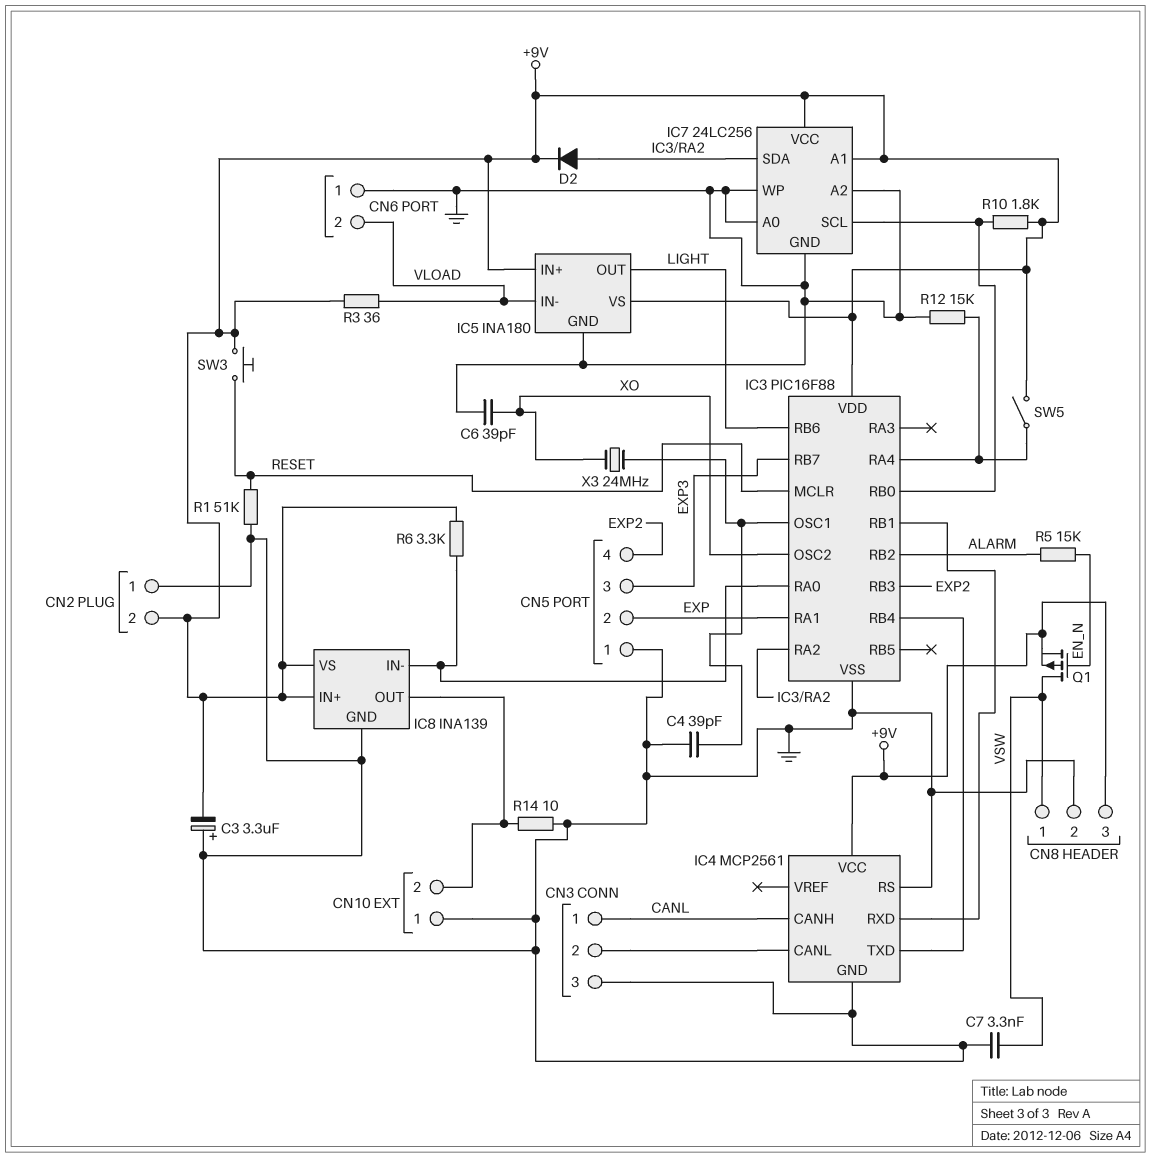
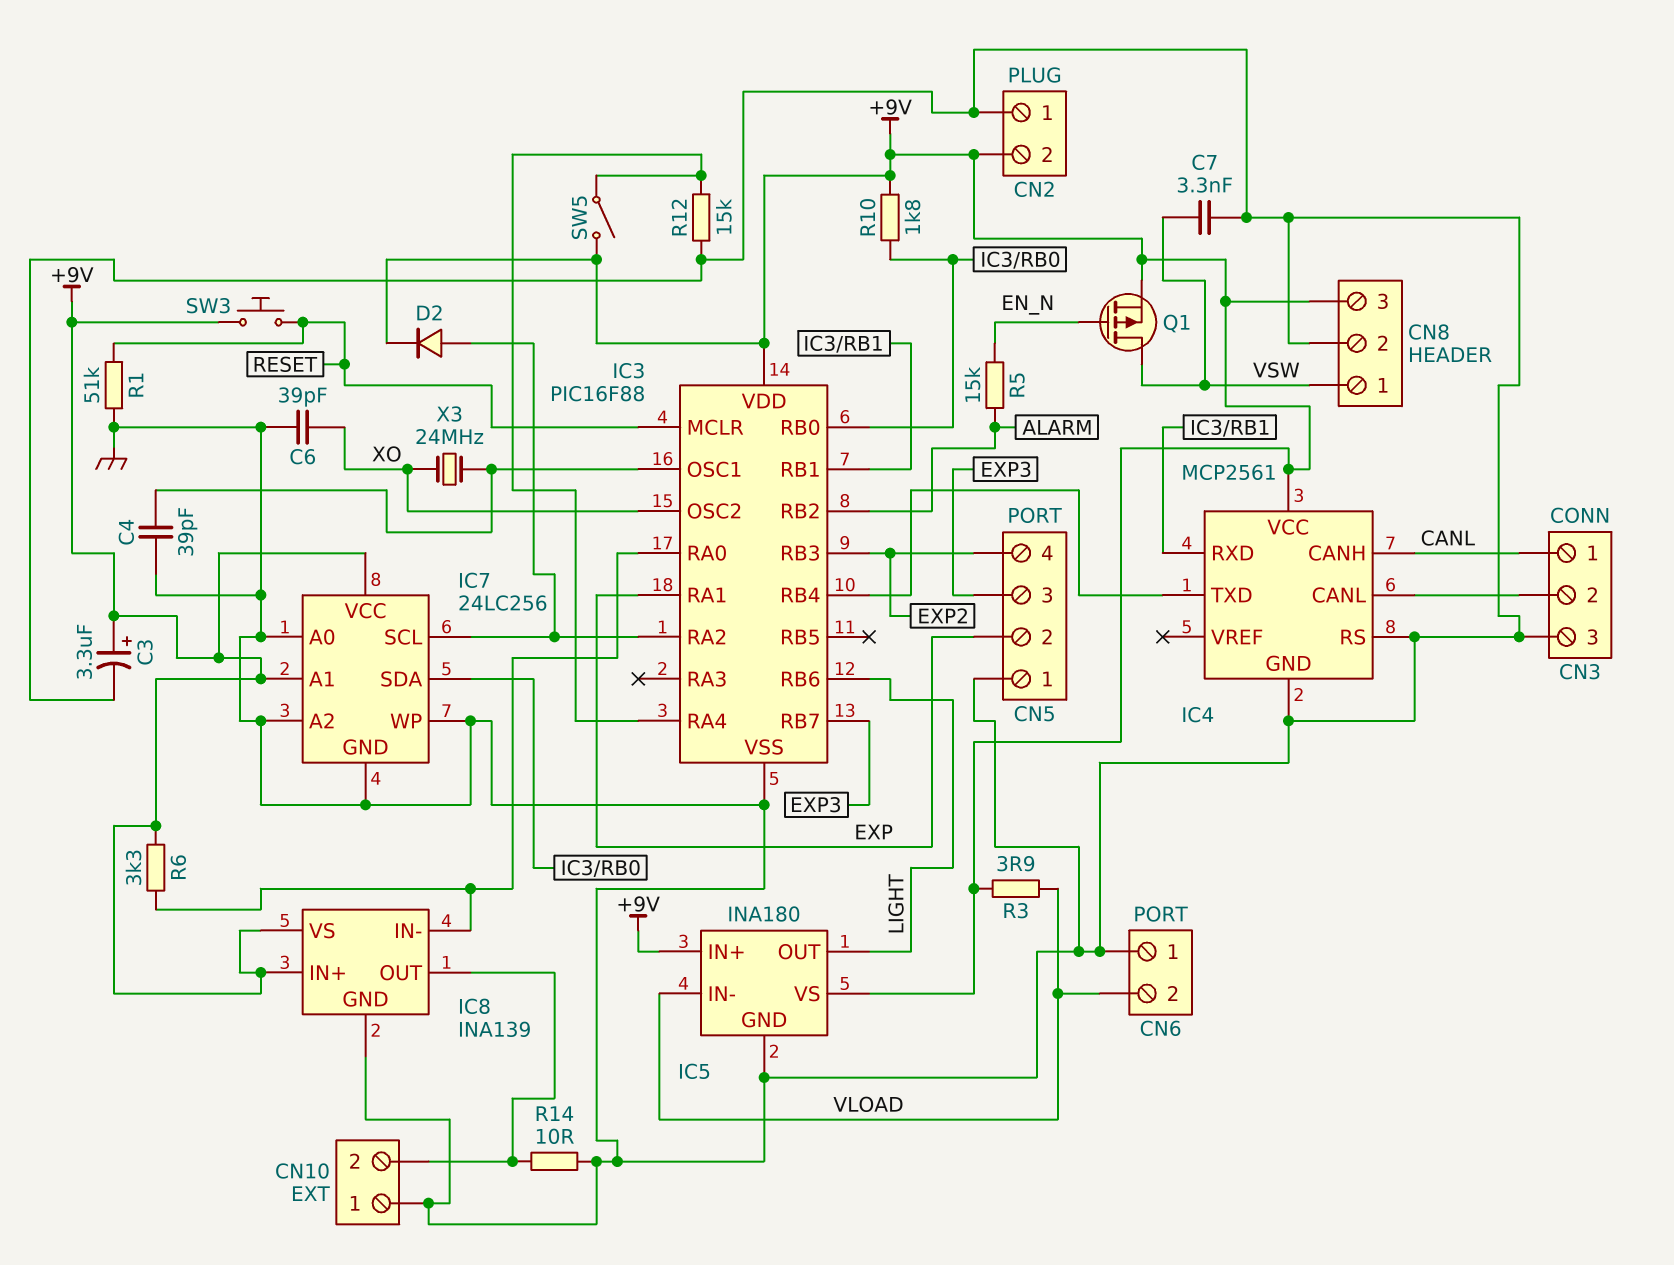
C3: 3.3uF (plus GND, minus +9V) -> 3.3uF (plus +9V, minus GND)
IC7 pin SCL: IC3/RB0 -> IC3/RA2
IC7 pin SDA: IC3/RA2 -> IC3/RB0
R3: 36 (+9V, VLOAD) -> 3.9 (+9V, VLOAD)

